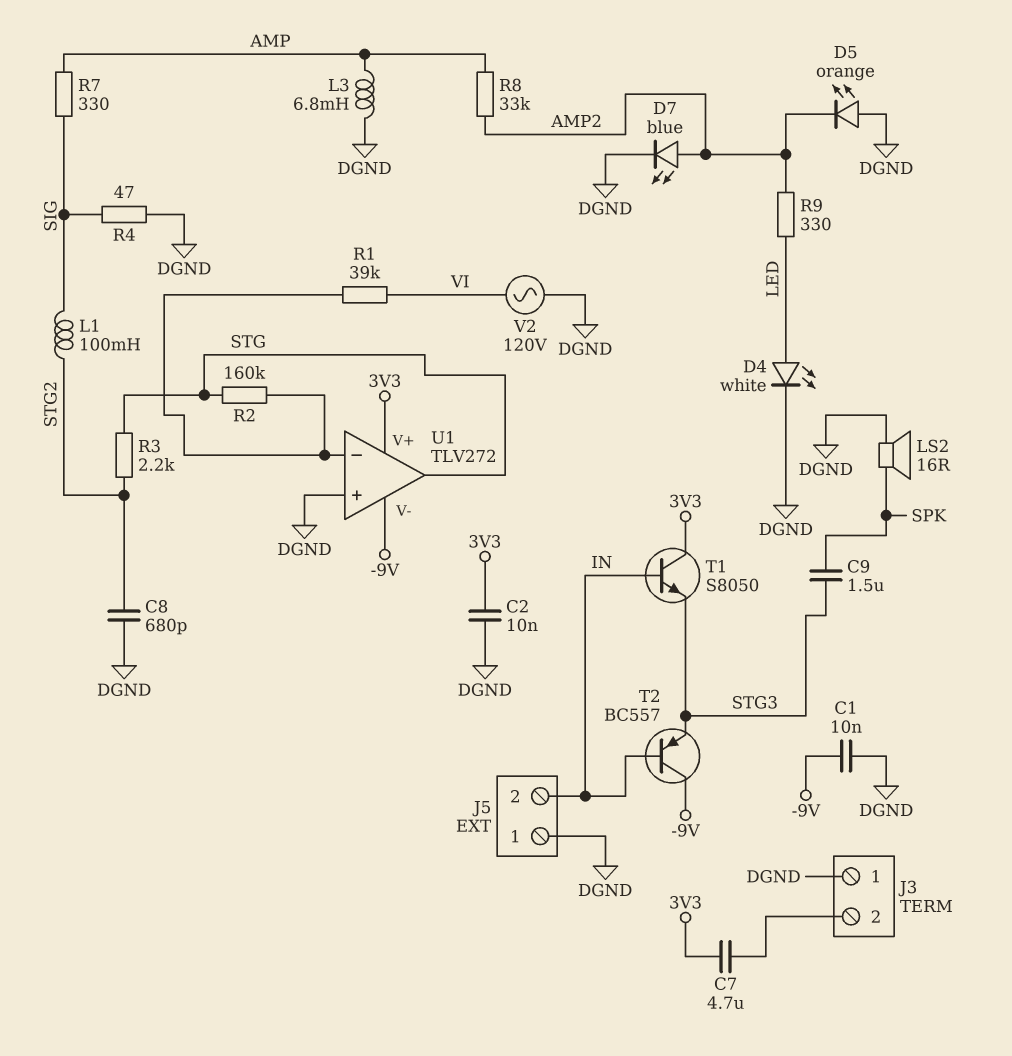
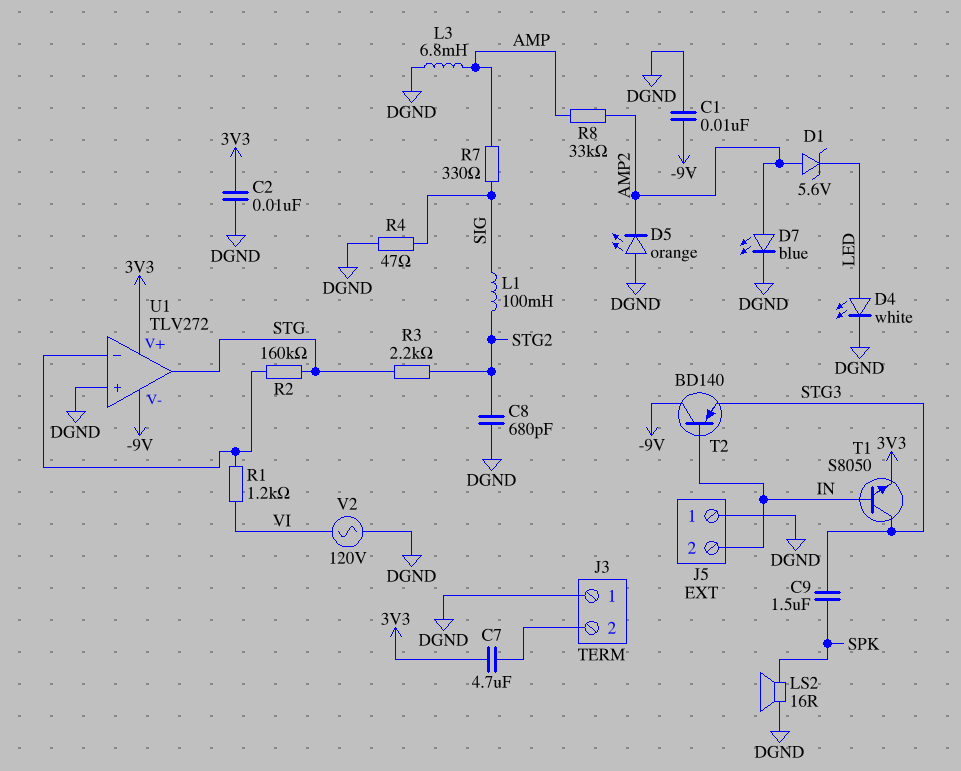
D1: none -> zener 5.6V (A AMP2, K LED)
R1: 39k (U1/in-, VI) -> 1.2k (U1/in-, VI)
R9: 330 (AMP2, LED) -> none
T1: NPN S8050 (B IN, C 3V3, E STG3) -> NPN S8050 (B IN, C STG3, E 3V3)
T2: PNP BC557 (B IN, C -9V, E STG3) -> PNP BD140 (B IN, C -9V, E STG3)

